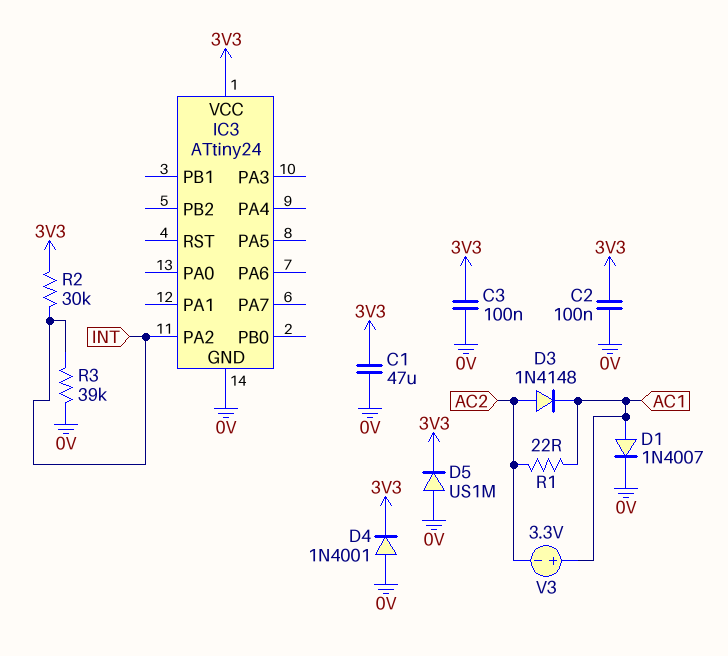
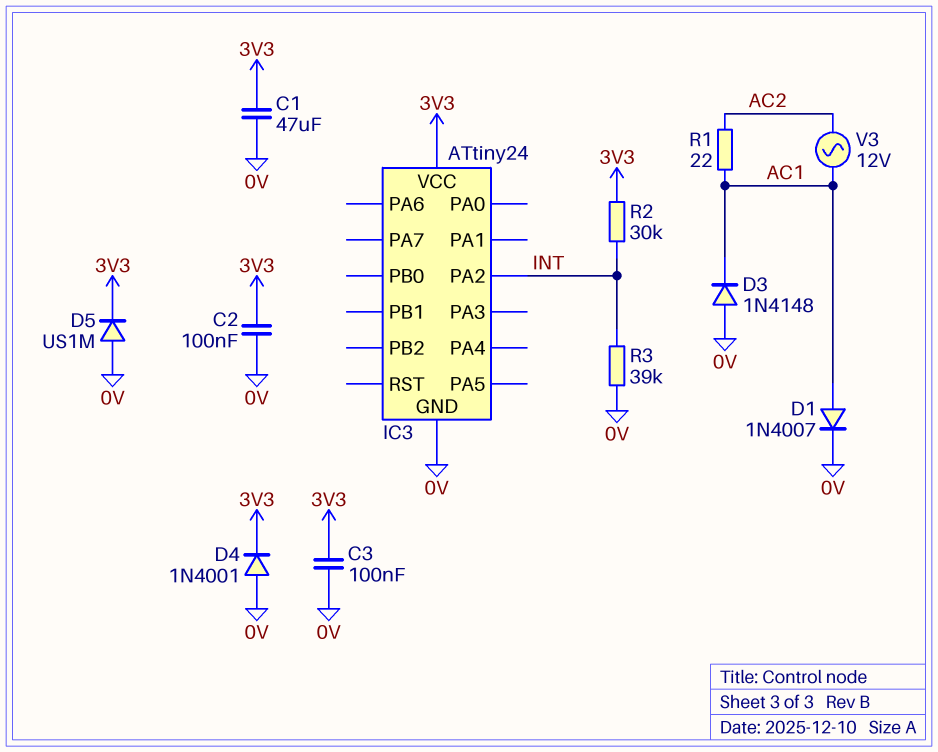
D3: diode 1N4148 (A AC2, K AC1) -> diode 1N4148 (A 0V, K AC1)
V3: 3.3V (plus AC1, minus AC2) -> AC 12V (AC1, AC2)

